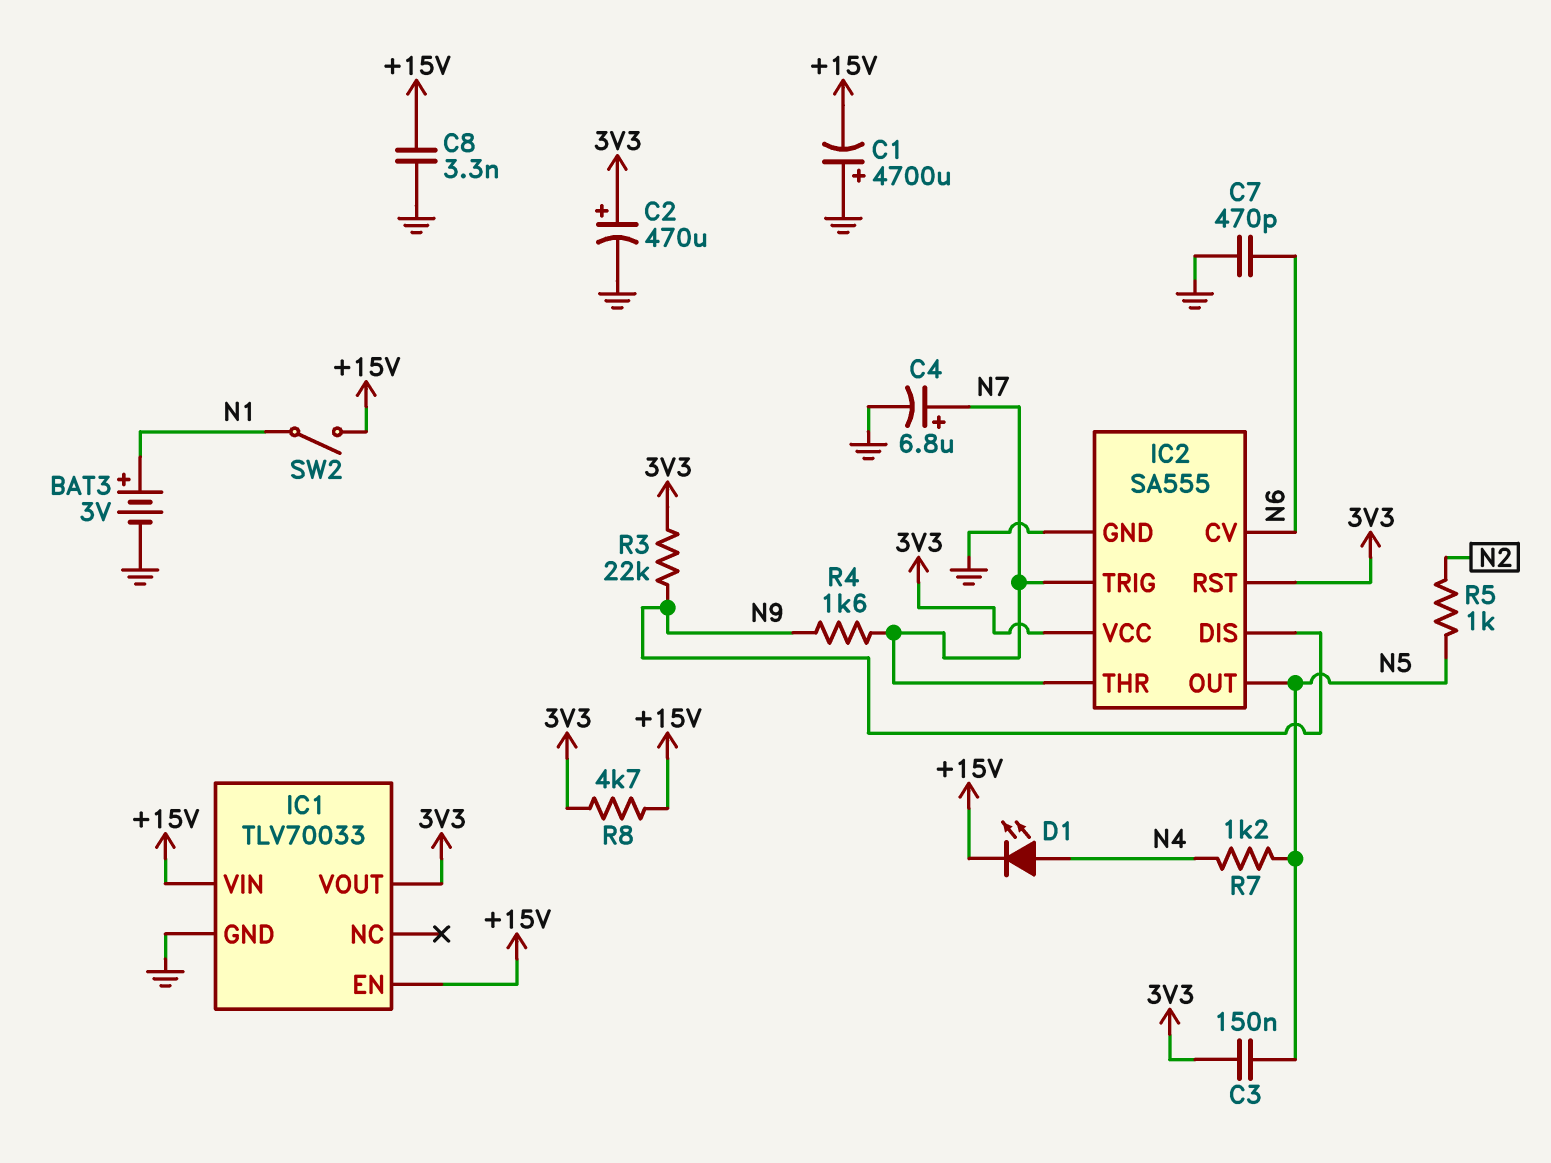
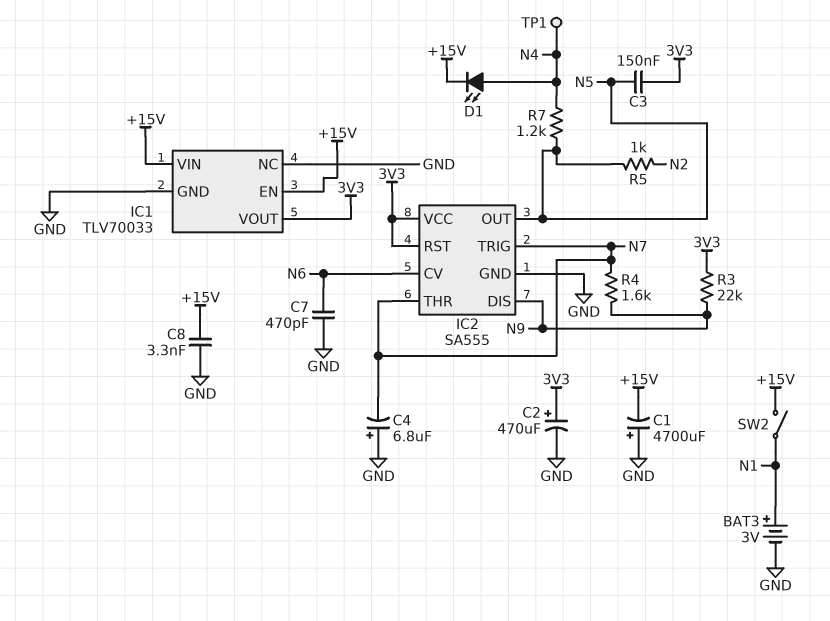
C4: 6.8uF (plus N7, minus GND) -> 6.8uF (plus GND, minus N7)
IC1 pin NC: none -> GND
R8: 4.7k (+15V, 3V3) -> none
TP1: none -> test point (N4)

